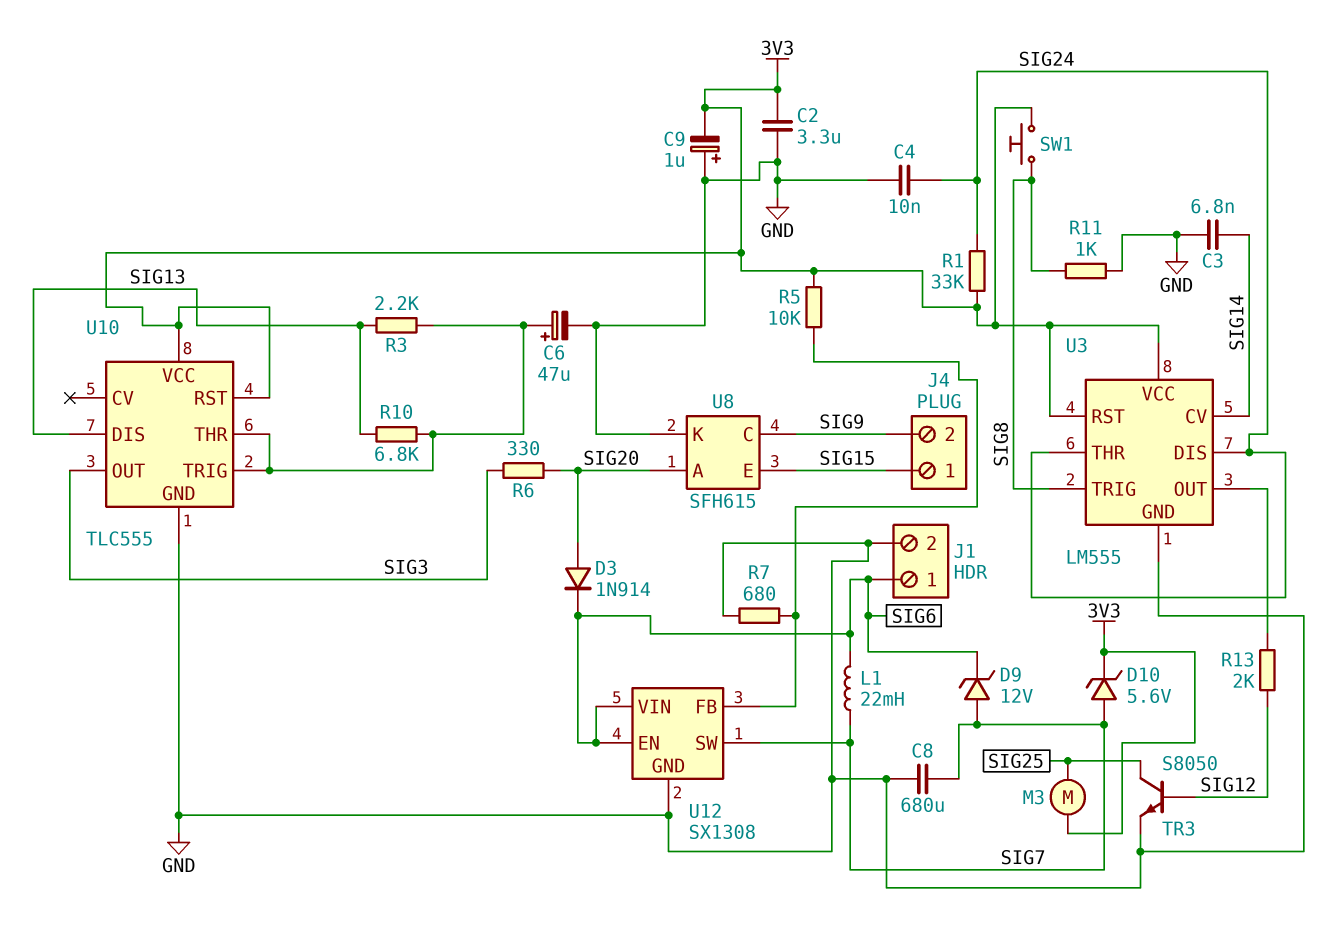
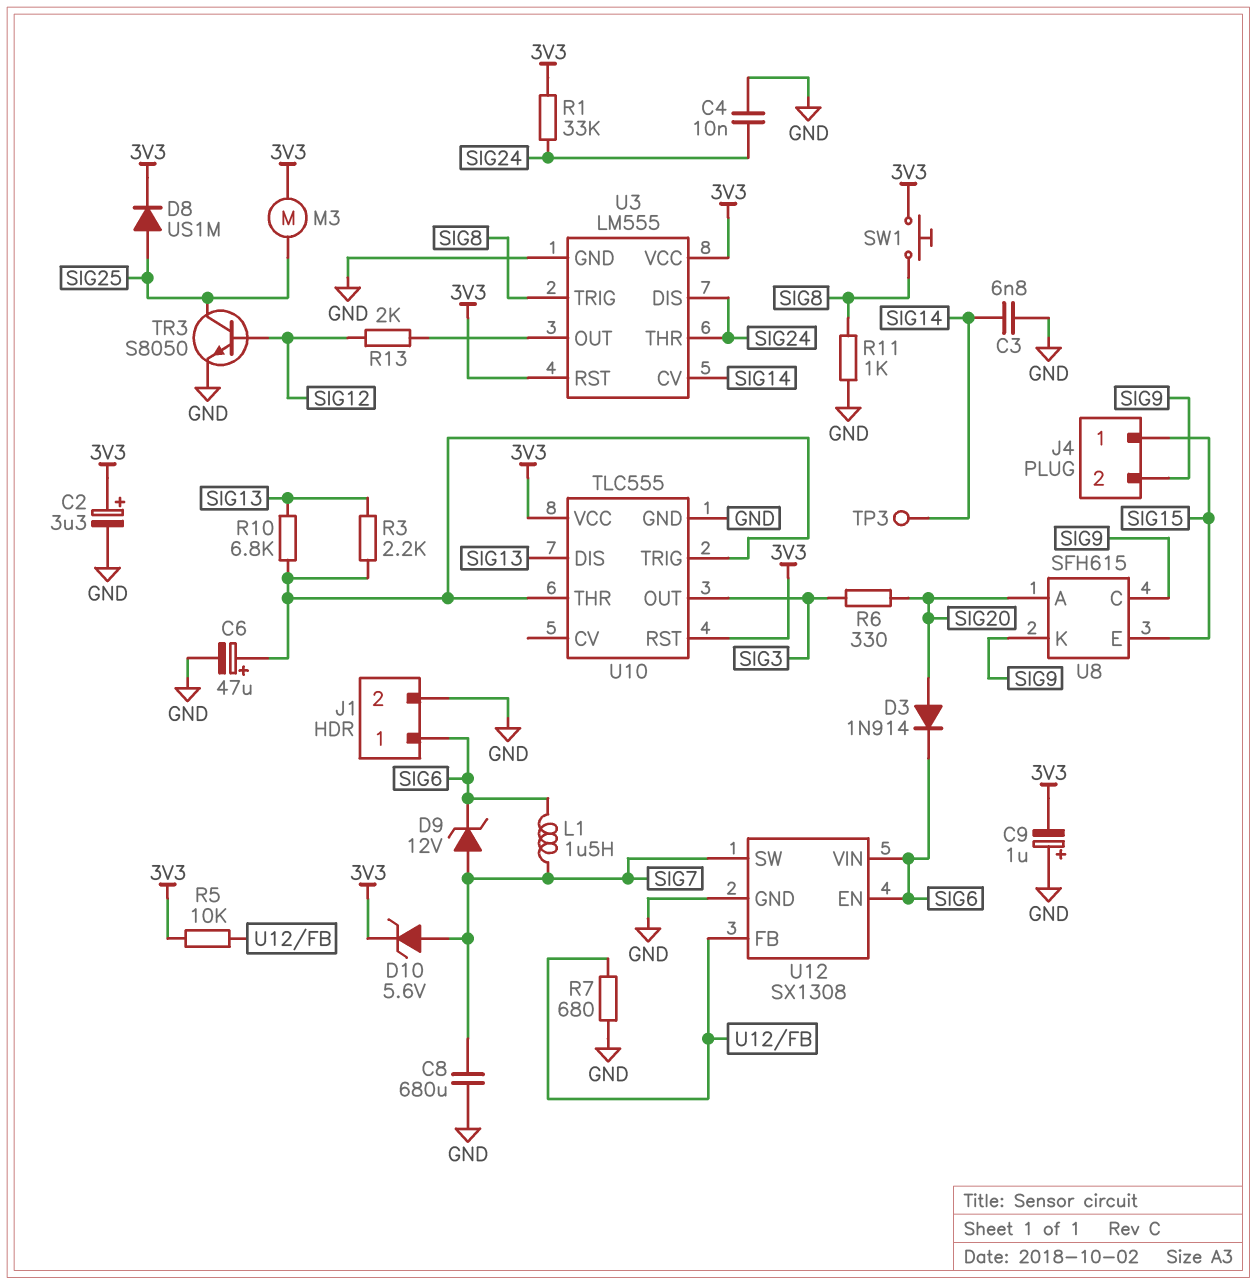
C2: 3.3uF (3V3, GND) -> 3.3uF (plus 3V3, minus GND)
D8: none -> diode US1M (A SIG25, K 3V3)
L1: 22mH (SIG6, SIG7) -> 1.5uH (SIG6, SIG7)
TP3: none -> test point (SIG14)
U8 pin K: GND -> SIG9

